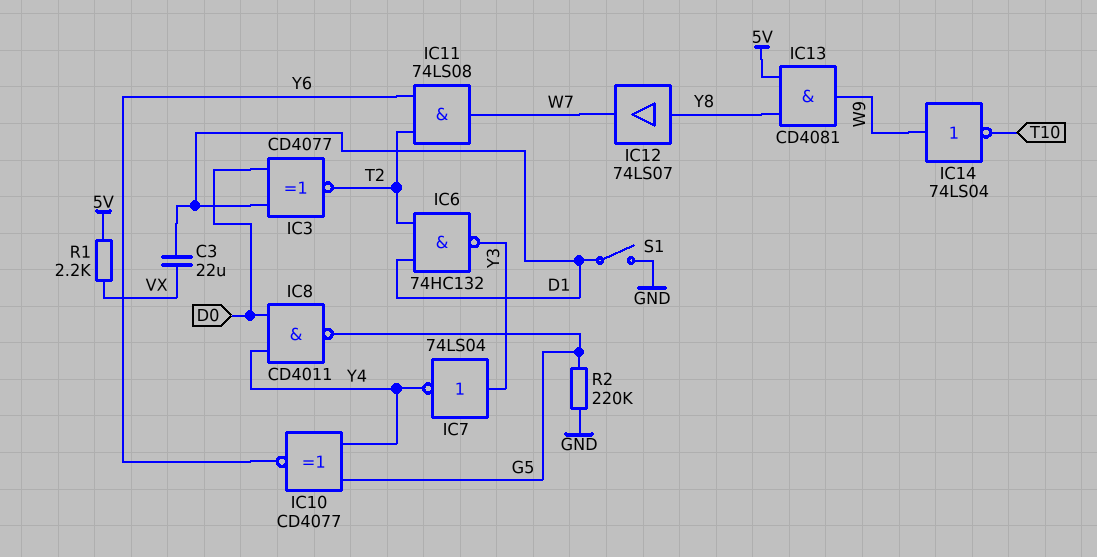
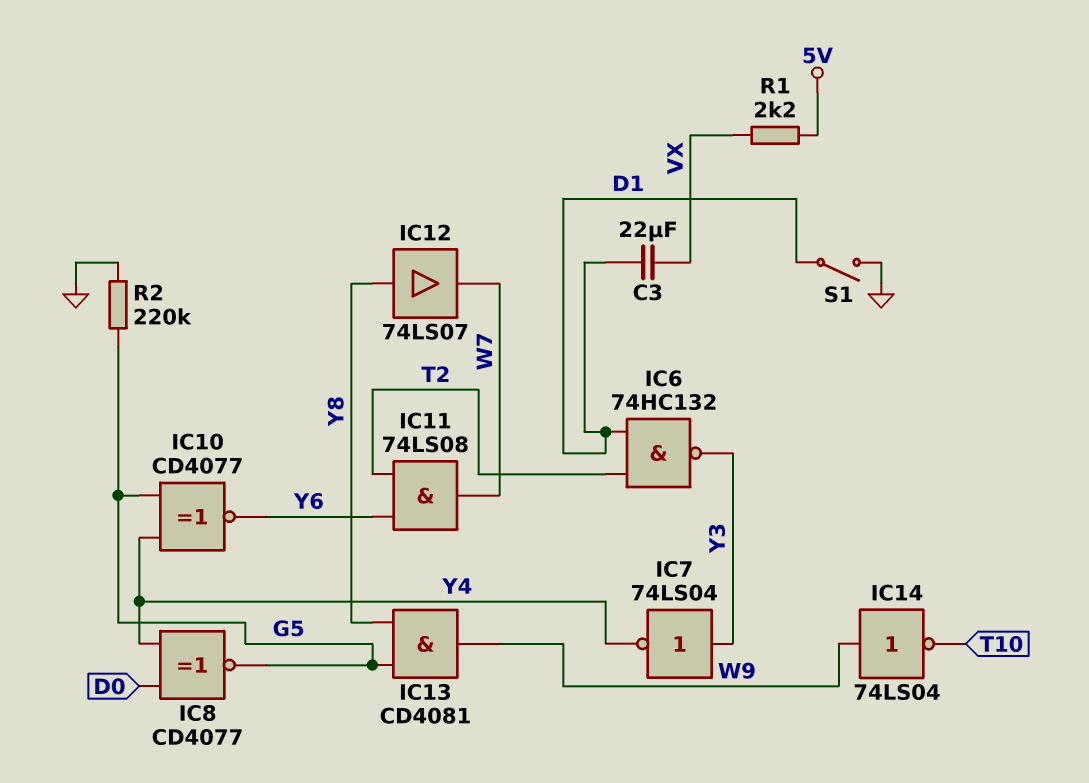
IC3: XNOR CD4077 (in D0, in D1, out T2) -> none
IC8: NAND CD4011 (in D0, in Y4, out G5) -> XNOR CD4077 (in D0, in Y4, out G5)
IC13: AND CD4081 (in 5V, in Y8, out W9) -> AND CD4081 (in G5, in Y8, out W9)

